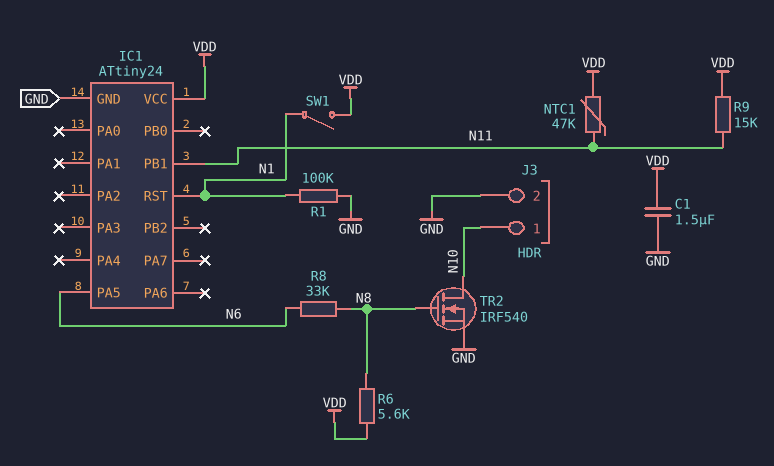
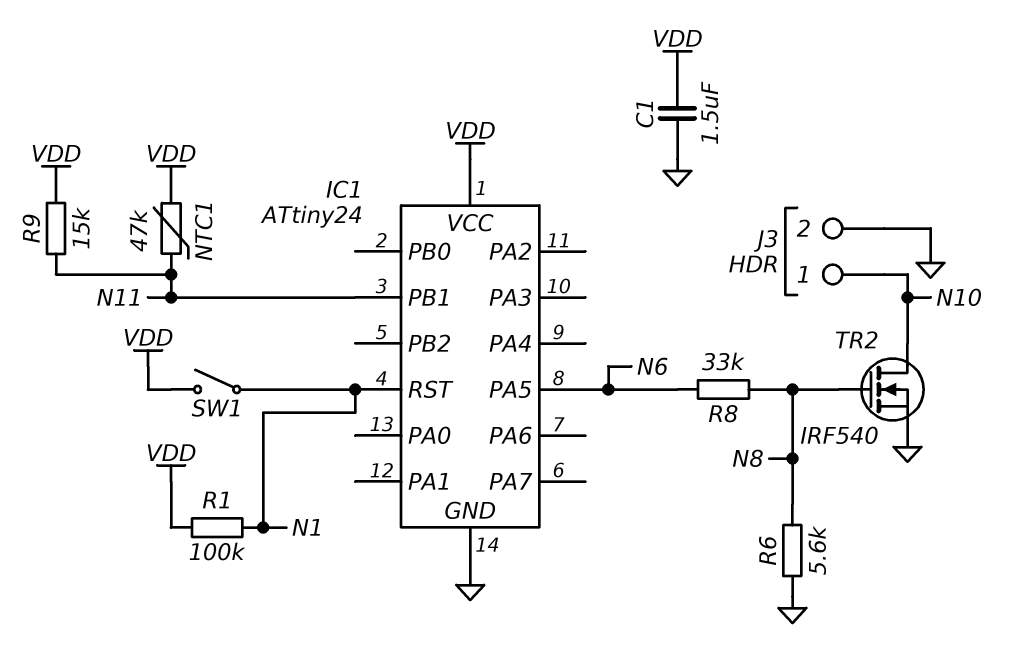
R1: 100k (GND, N1) -> 100k (N1, VDD)
R6: 5.6k (N8, VDD) -> 5.6k (GND, N8)

